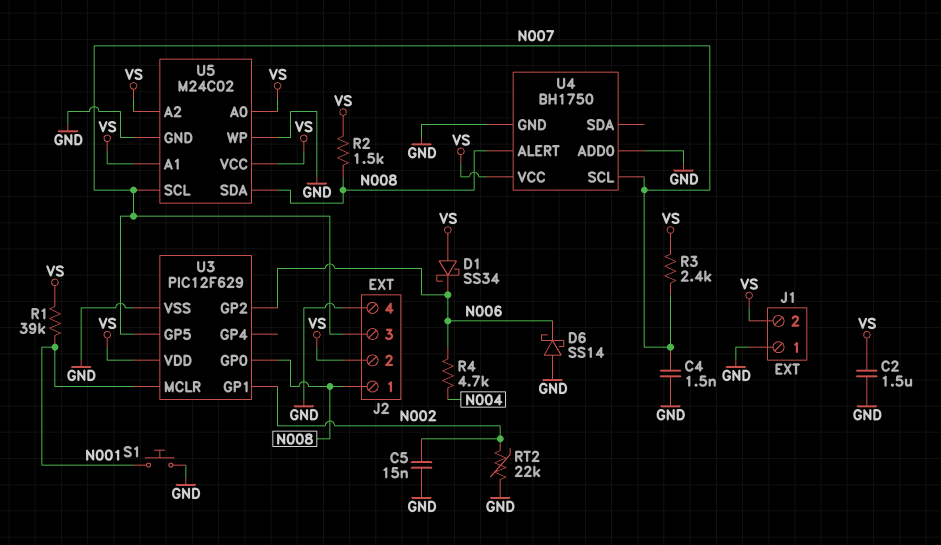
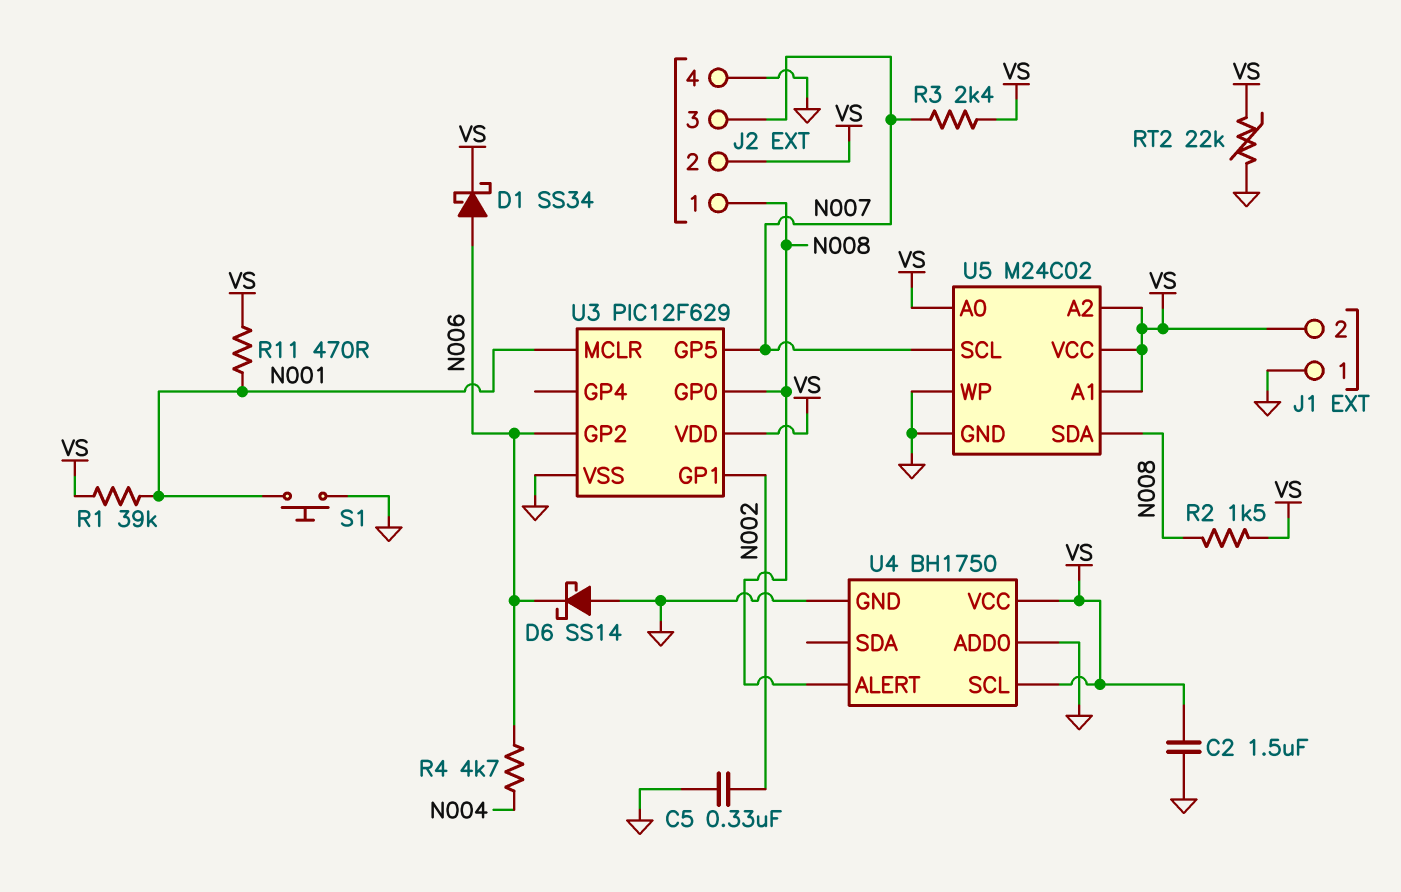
C4: 1.5nF (GND, N007) -> none
C5: 15nF (GND, N002) -> 330nF (GND, N002)
D1: schottky SS34 (A VS, K N006) -> schottky SS34 (A N006, K VS)
R11: none -> 470 (N001, VS)
RT2: 22k (GND, N002) -> 22k (GND, VS)
U4 pin SCL: N007 -> VS

